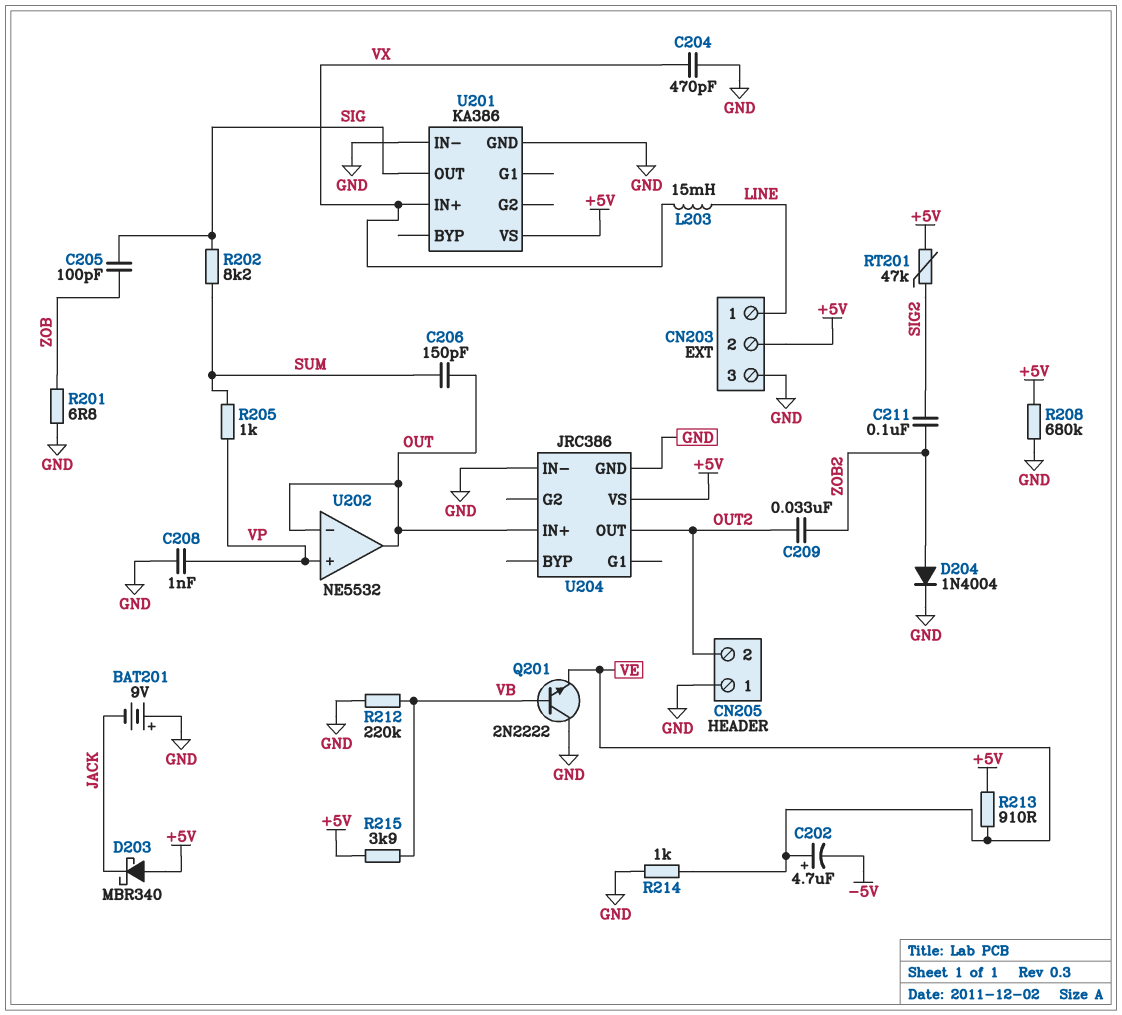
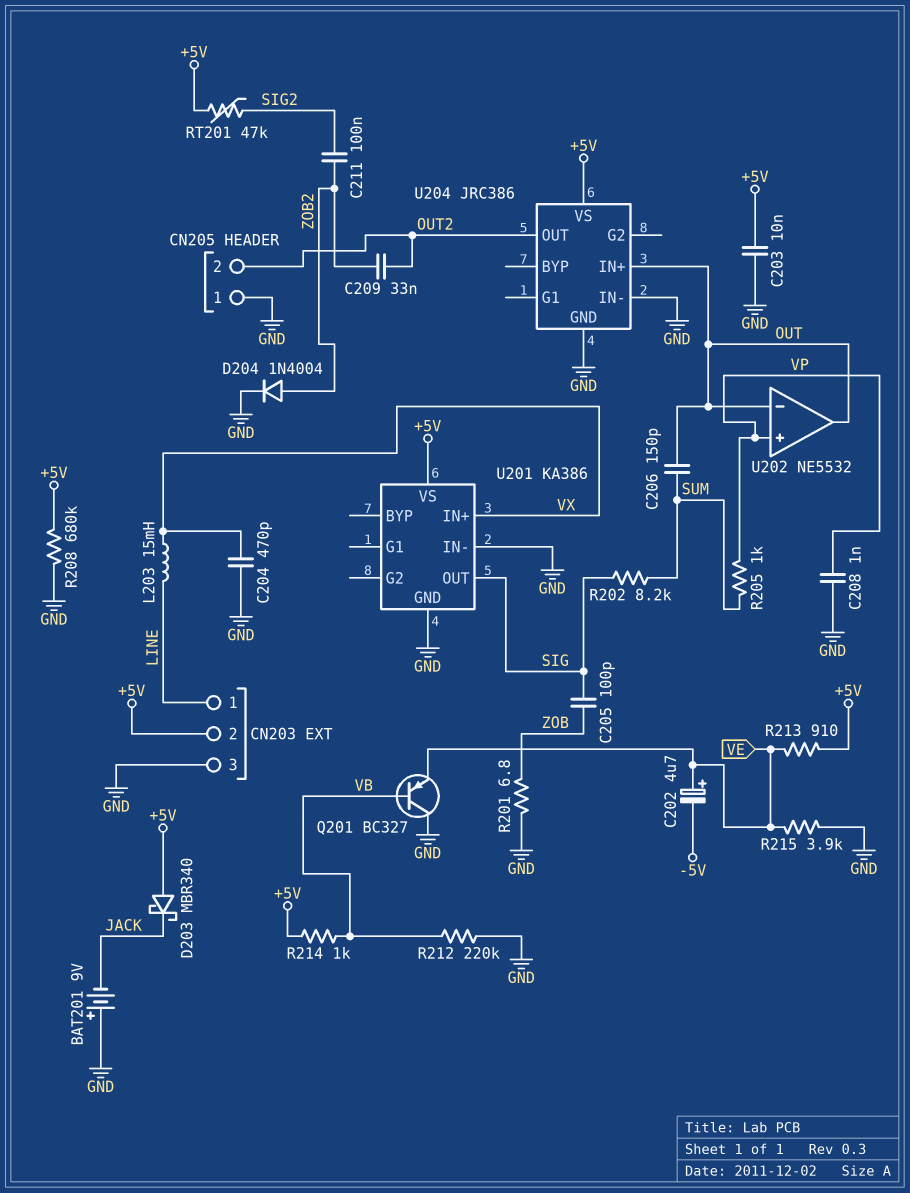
C203: none -> 10nF (+5V, GND)
Q201: NPN 2N2222 (B VB, C GND, E VE) -> PNP BC327 (B VB, C GND, E VE)
R214: 1k (GND, VE) -> 1k (+5V, VB)
R215: 3.9k (+5V, VB) -> 3.9k (GND, VE)

